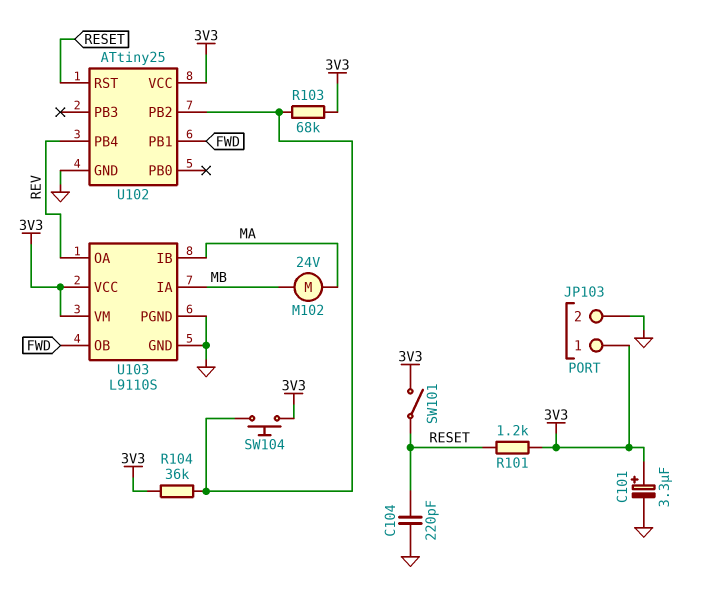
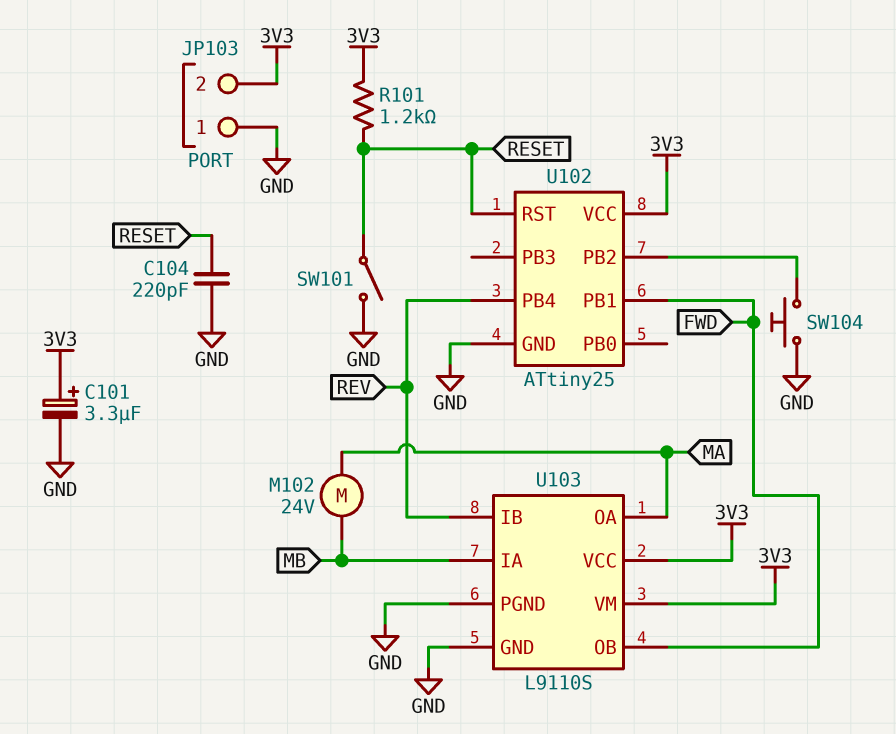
JP103 pin 1: 3V3 -> GND
JP103 pin 2: GND -> 3V3
R103: 68k (3V3, U102/PB2) -> none
R104: 36k (3V3, U102/PB2) -> none
SW101: switch (3V3, RESET) -> switch (GND, RESET)
SW104: button (3V3, U102/PB2) -> button (GND, U102/PB2)
U103 pin IB: MA -> REV
U103 pin OA: REV -> MA

